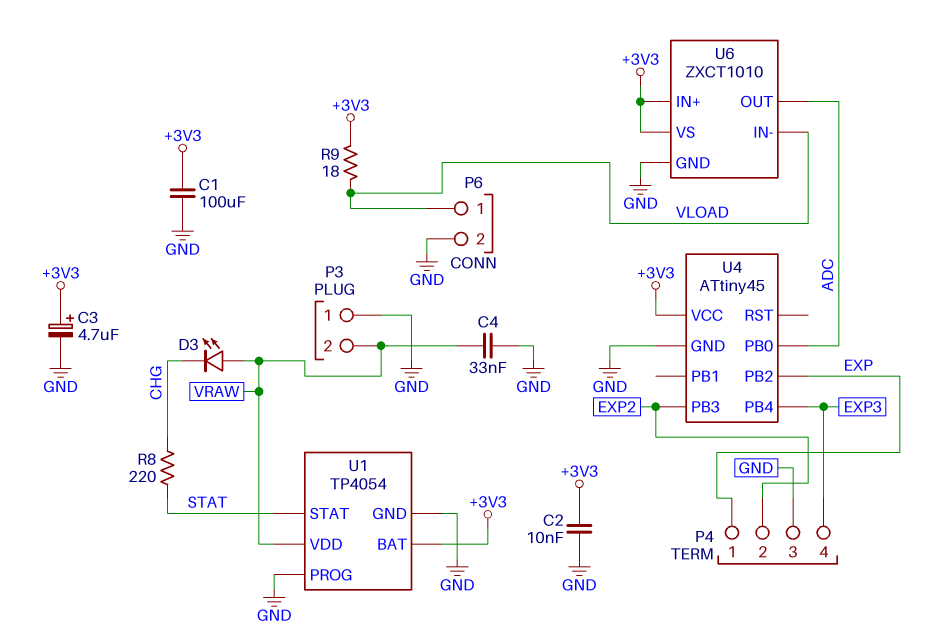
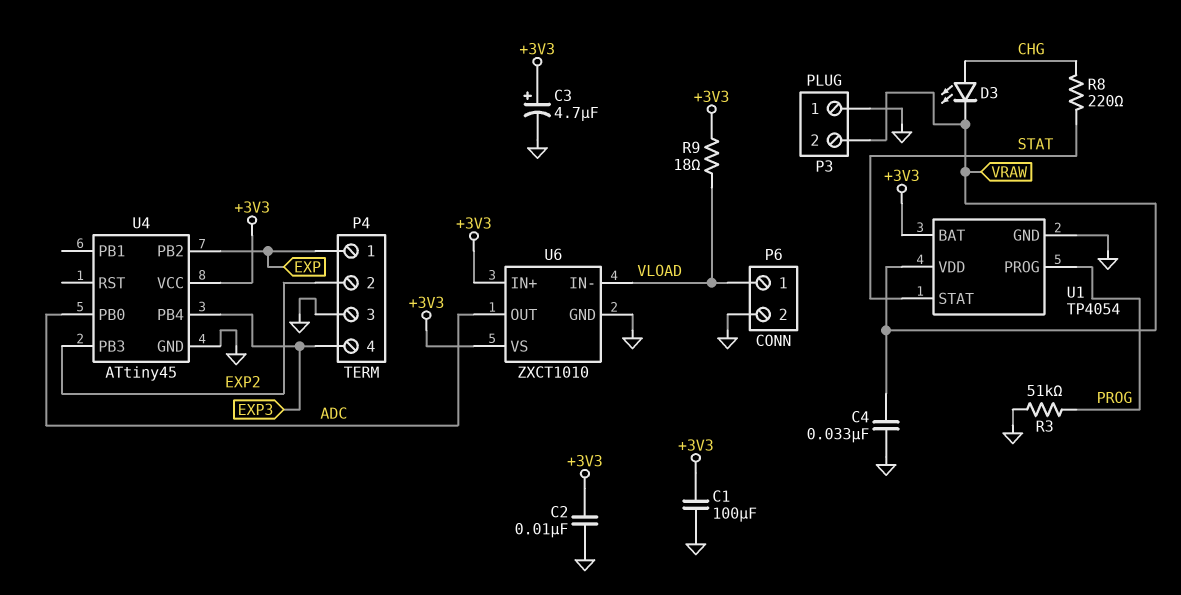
D3: LED (A VRAW, K CHG) -> LED (A CHG, K VRAW)
R3: none -> 51k (GND, PROG)
U1 pin PROG: GND -> PROG

